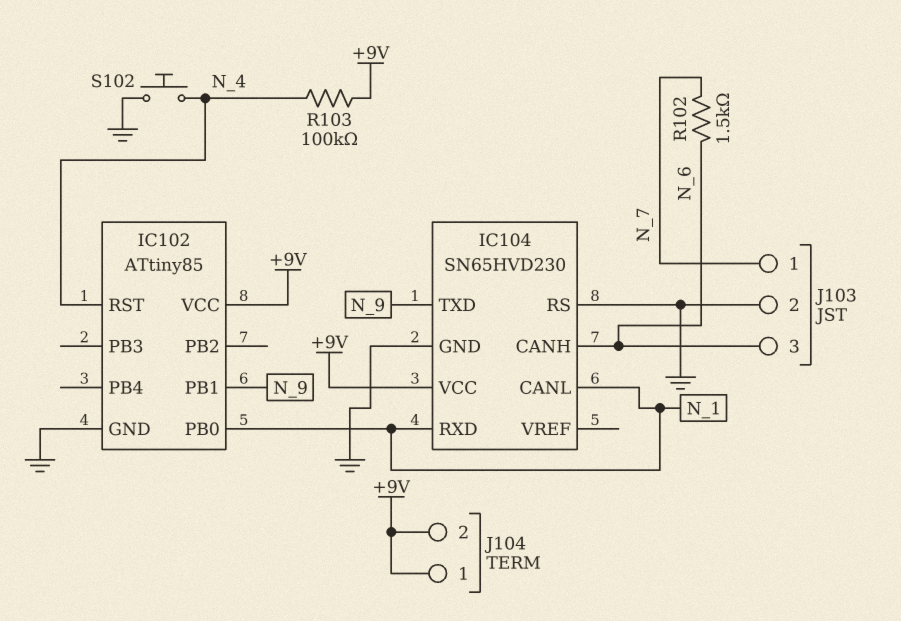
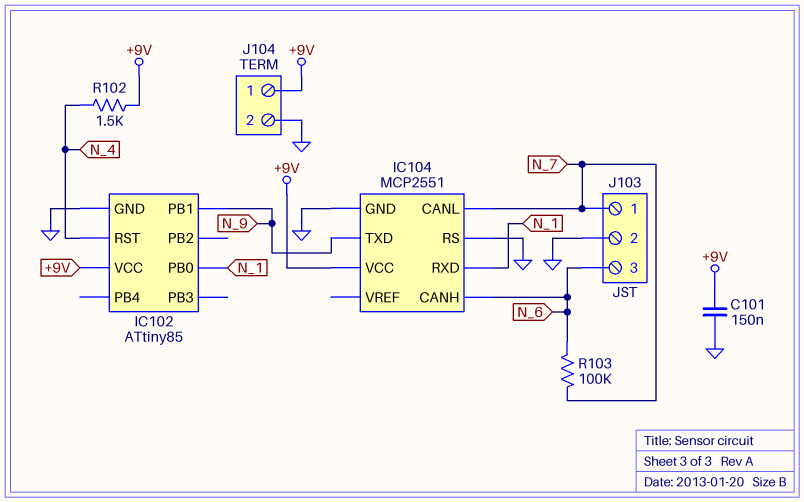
C101: none -> 150nF (+9V, GND)
IC104: SN65HVD230 -> MCP2551
IC104 pin CANL: N_1 -> N_7
J104 pin 2: +9V -> GND
R102: 1.5k (N_6, N_7) -> 1.5k (+9V, N_4)
R103: 100k (+9V, N_4) -> 100k (N_6, N_7)
S102: button (GND, N_4) -> none

